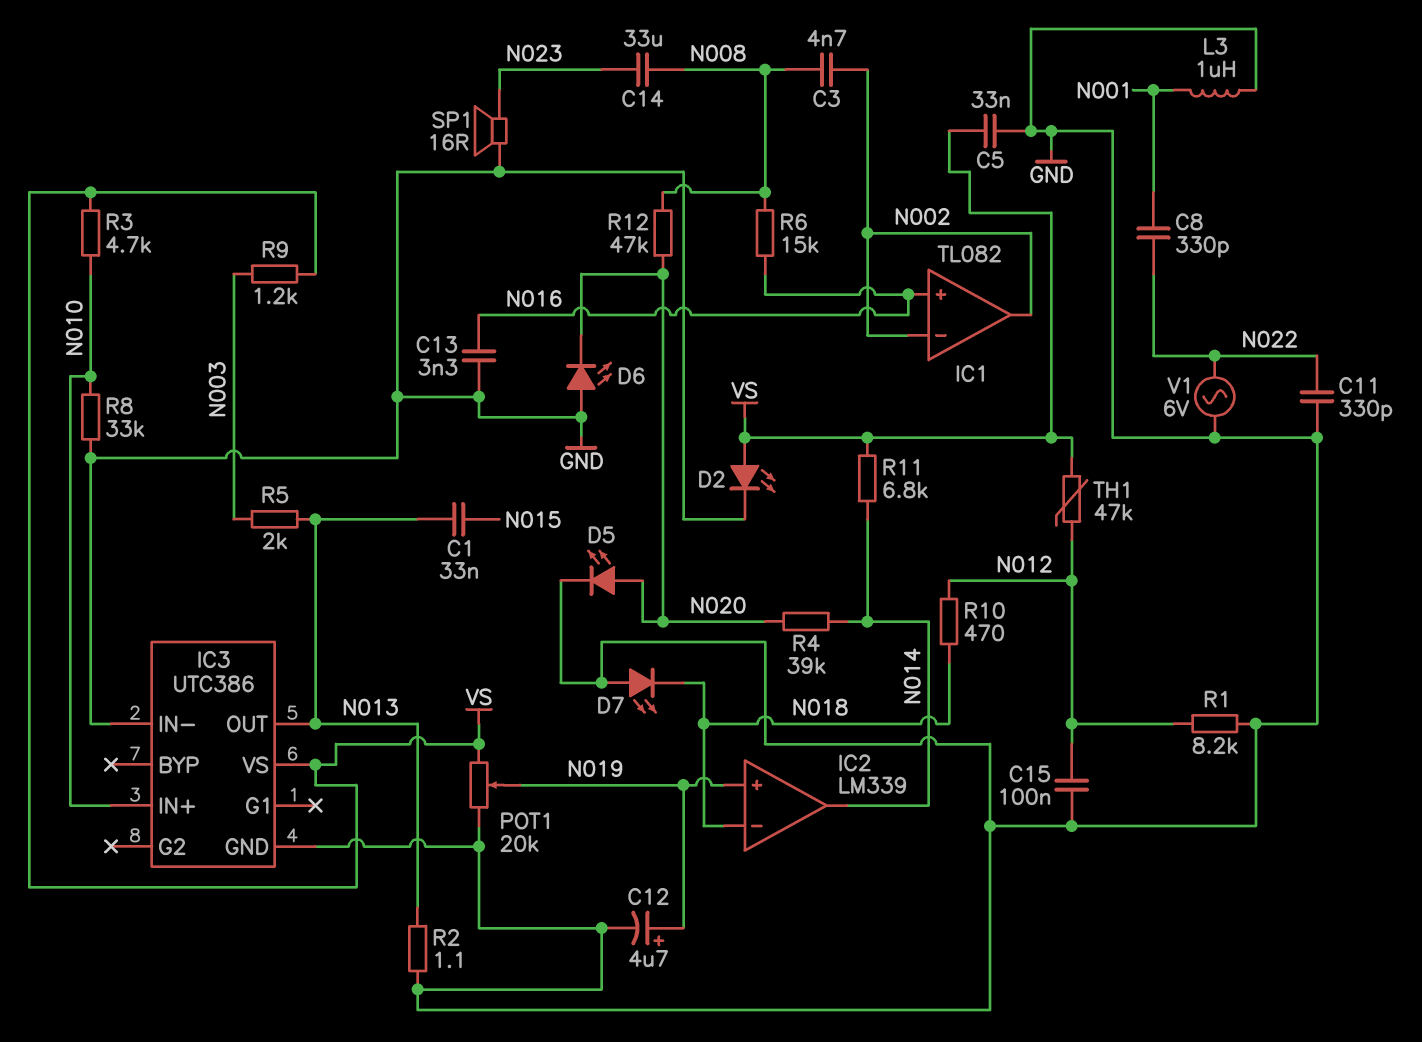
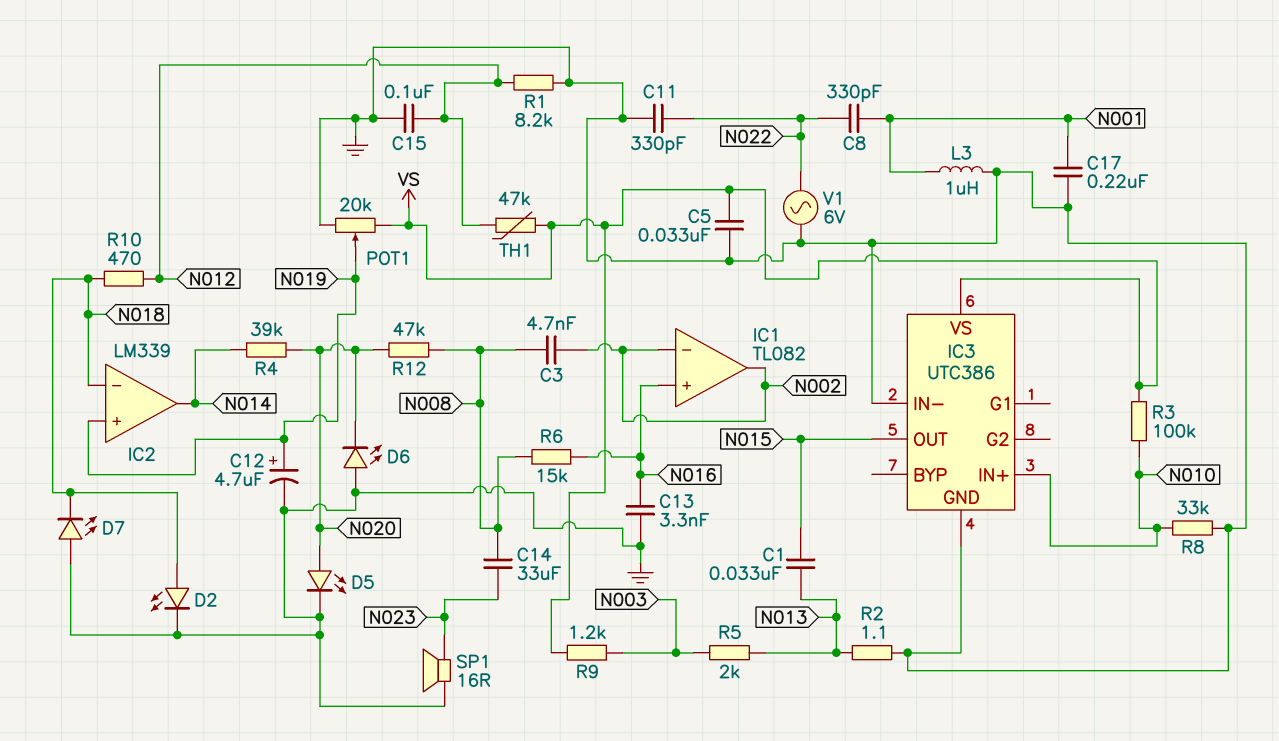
C17: none -> 220nF (GND, N001)
D2: LED (A VS, K GND) -> LED (A N018, K GND)
IC3 pin OUT: N013 -> N015
R3: 4.7k (N010, VS) -> 100k (N010, VS)
R11: 6.8k (N014, VS) -> none

